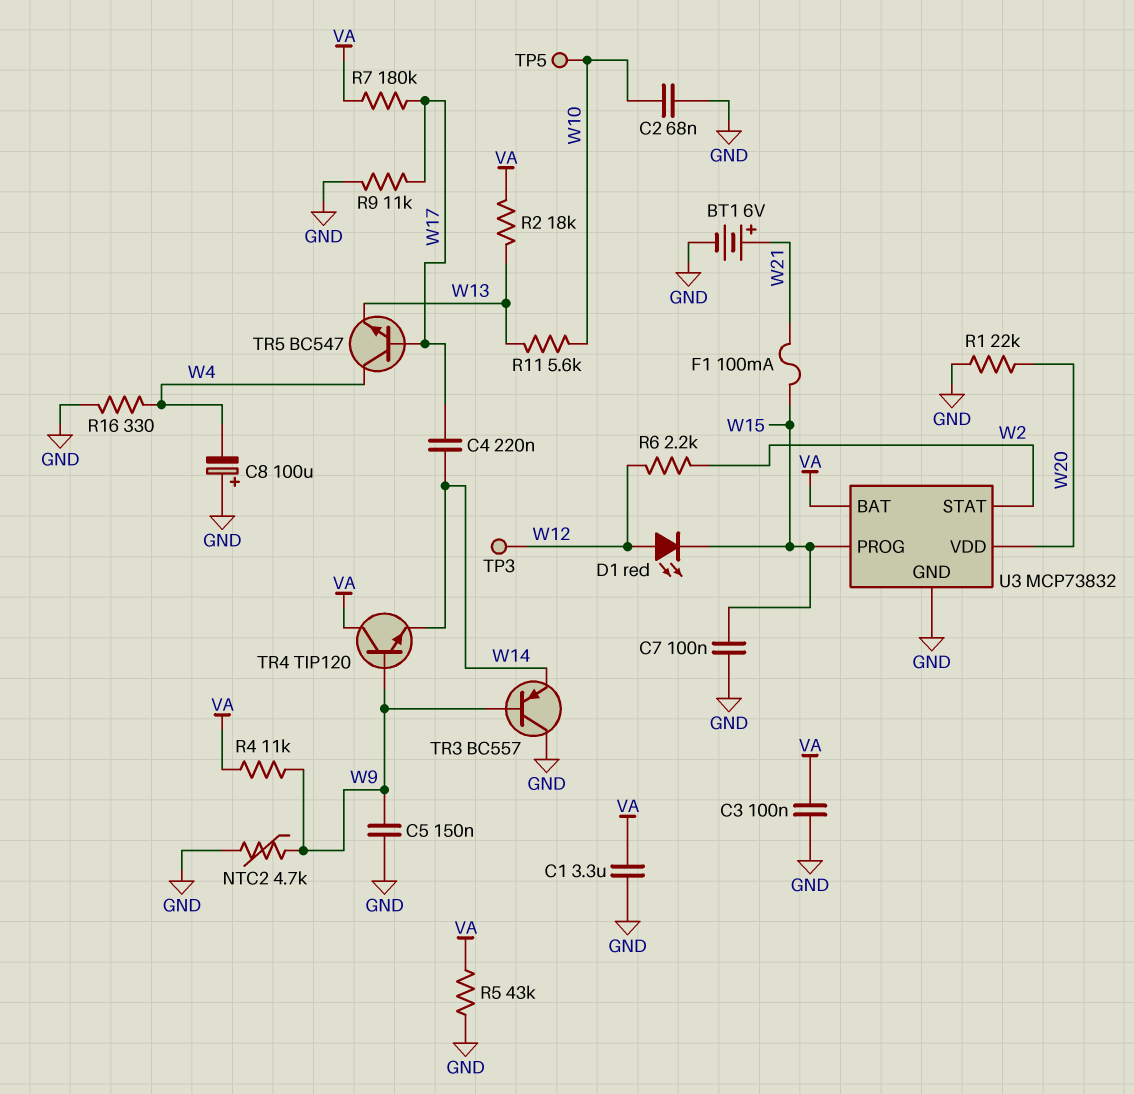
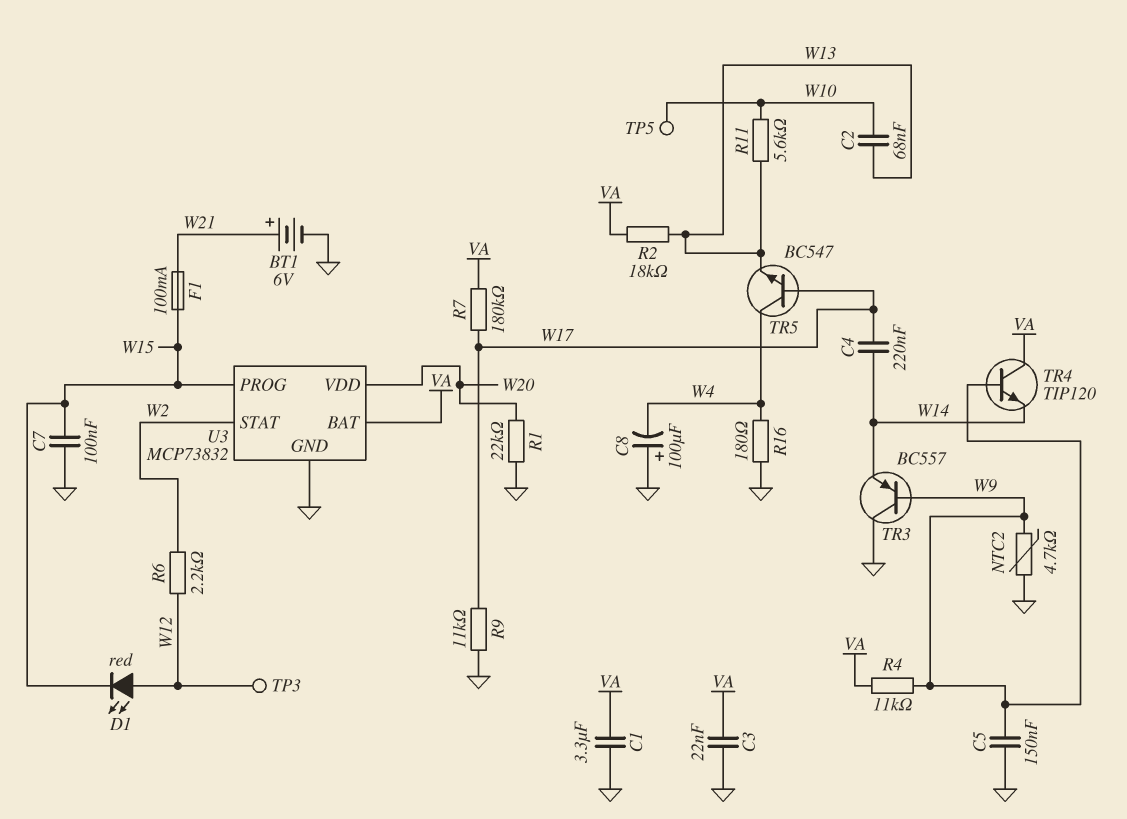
C2: 68nF (GND, W10) -> 68nF (W10, W13)
C3: 100nF (GND, VA) -> 22nF (GND, VA)
R5: 43k (GND, VA) -> none
R16: 330 (GND, W4) -> 180 (GND, W4)

